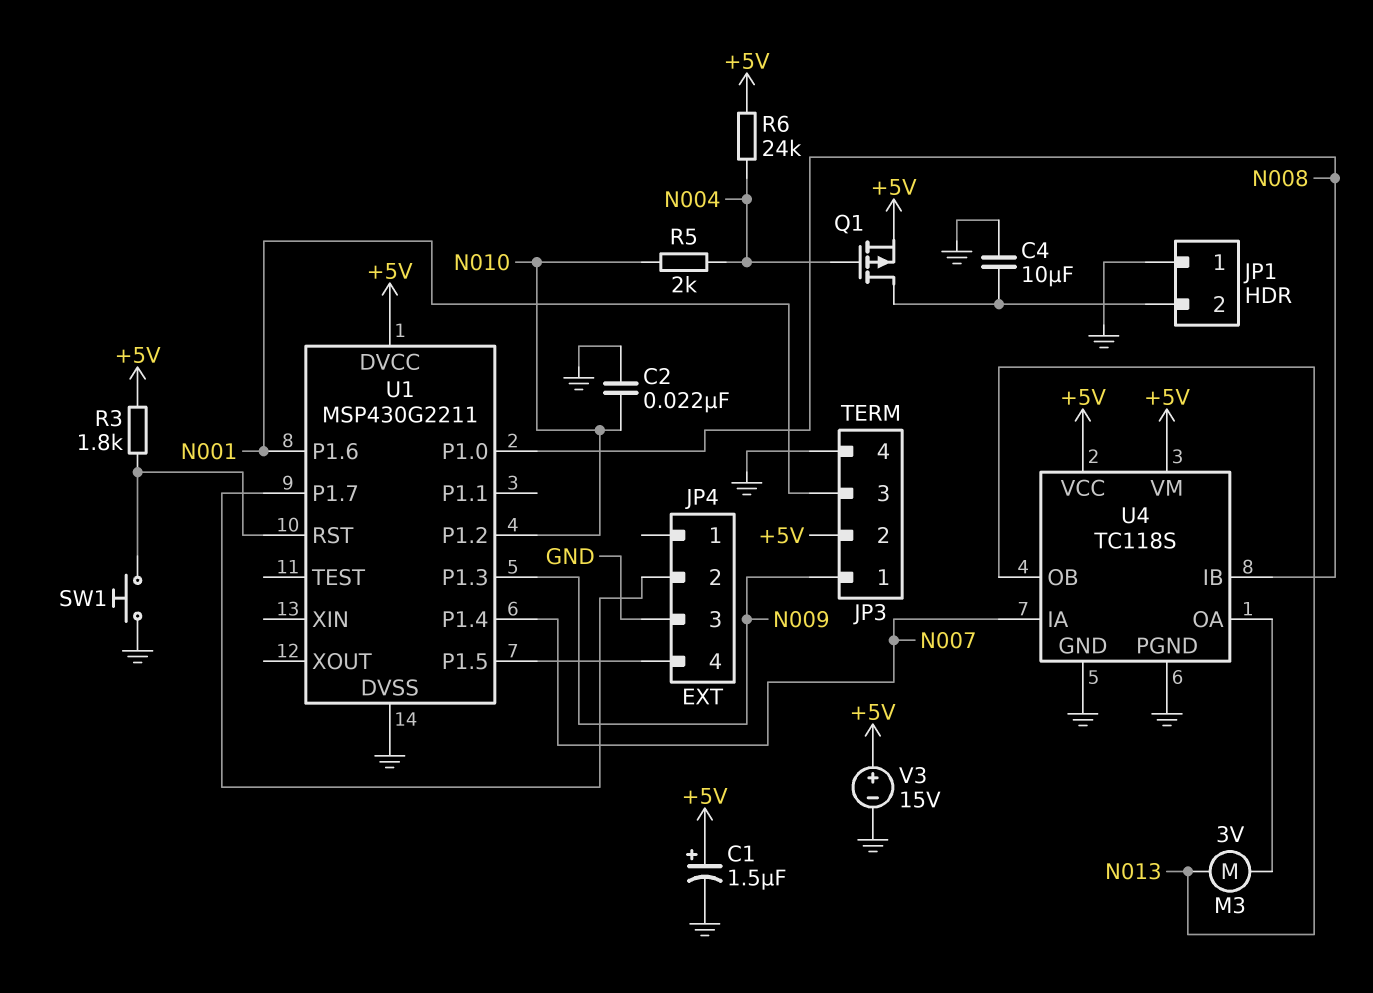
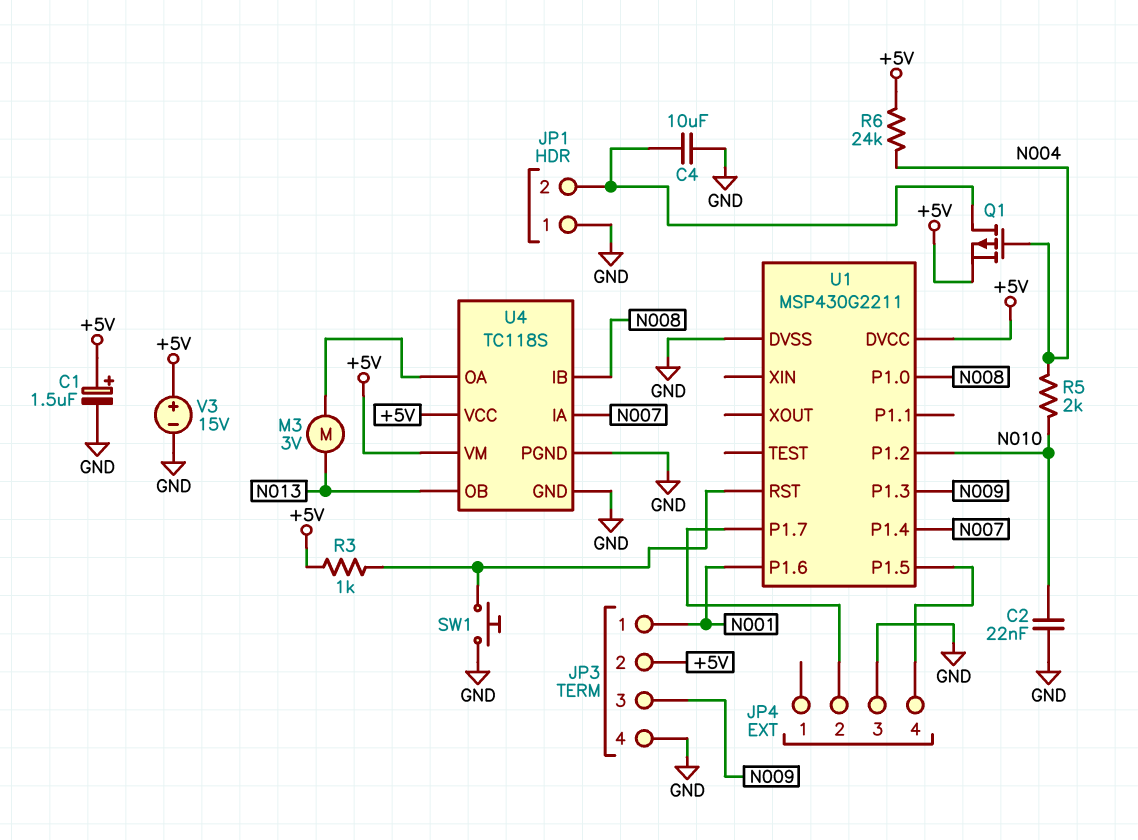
JP3 pin 1: N009 -> N001
JP3 pin 3: N001 -> N009
R3: 1.8k (+5V, U1/RST) -> 1k (+5V, U1/RST)

